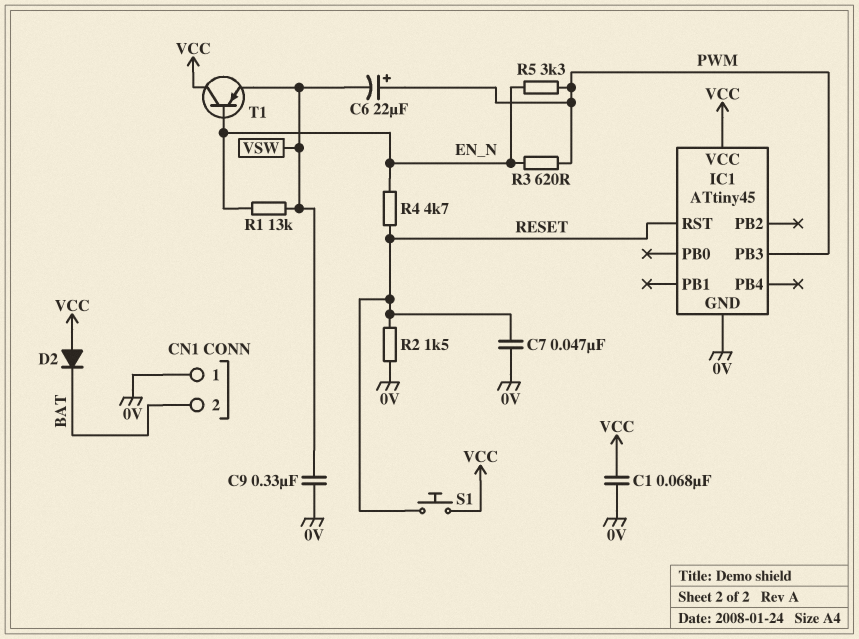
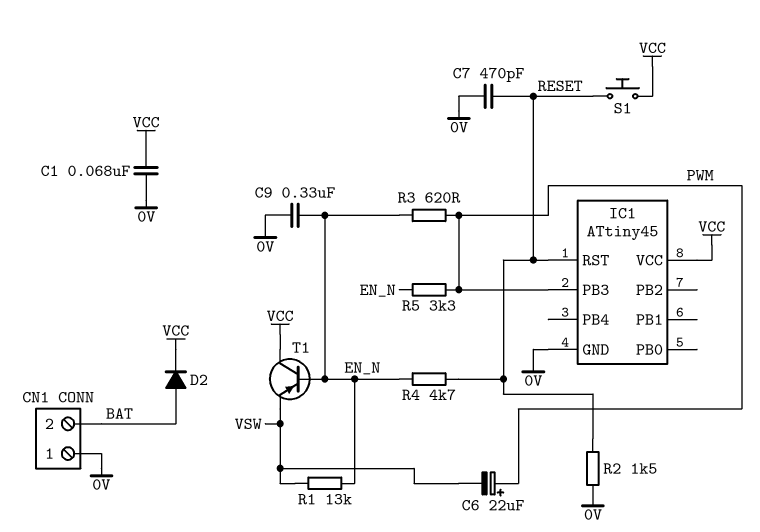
C7: 47nF (0V, RESET) -> 470pF (0V, RESET)
C9: 330nF (0V, VSW) -> 330nF (0V, EN_N)
D2: diode (A VCC, K BAT) -> diode (A BAT, K VCC)

